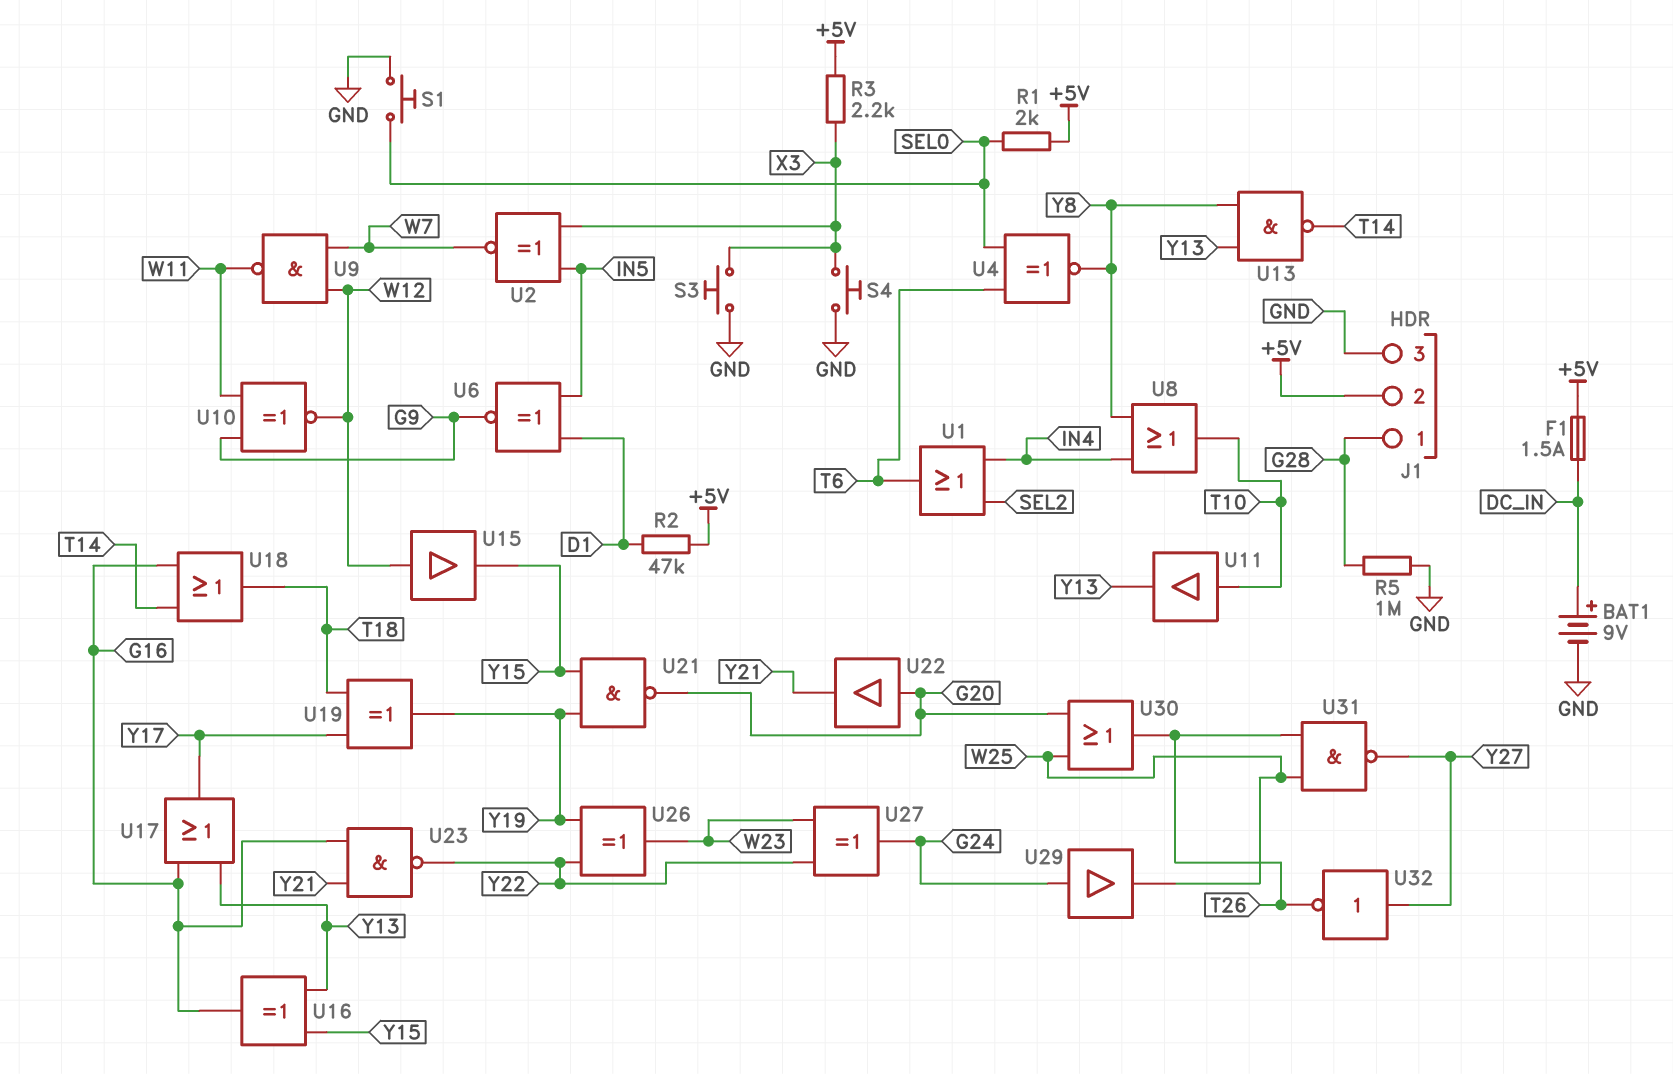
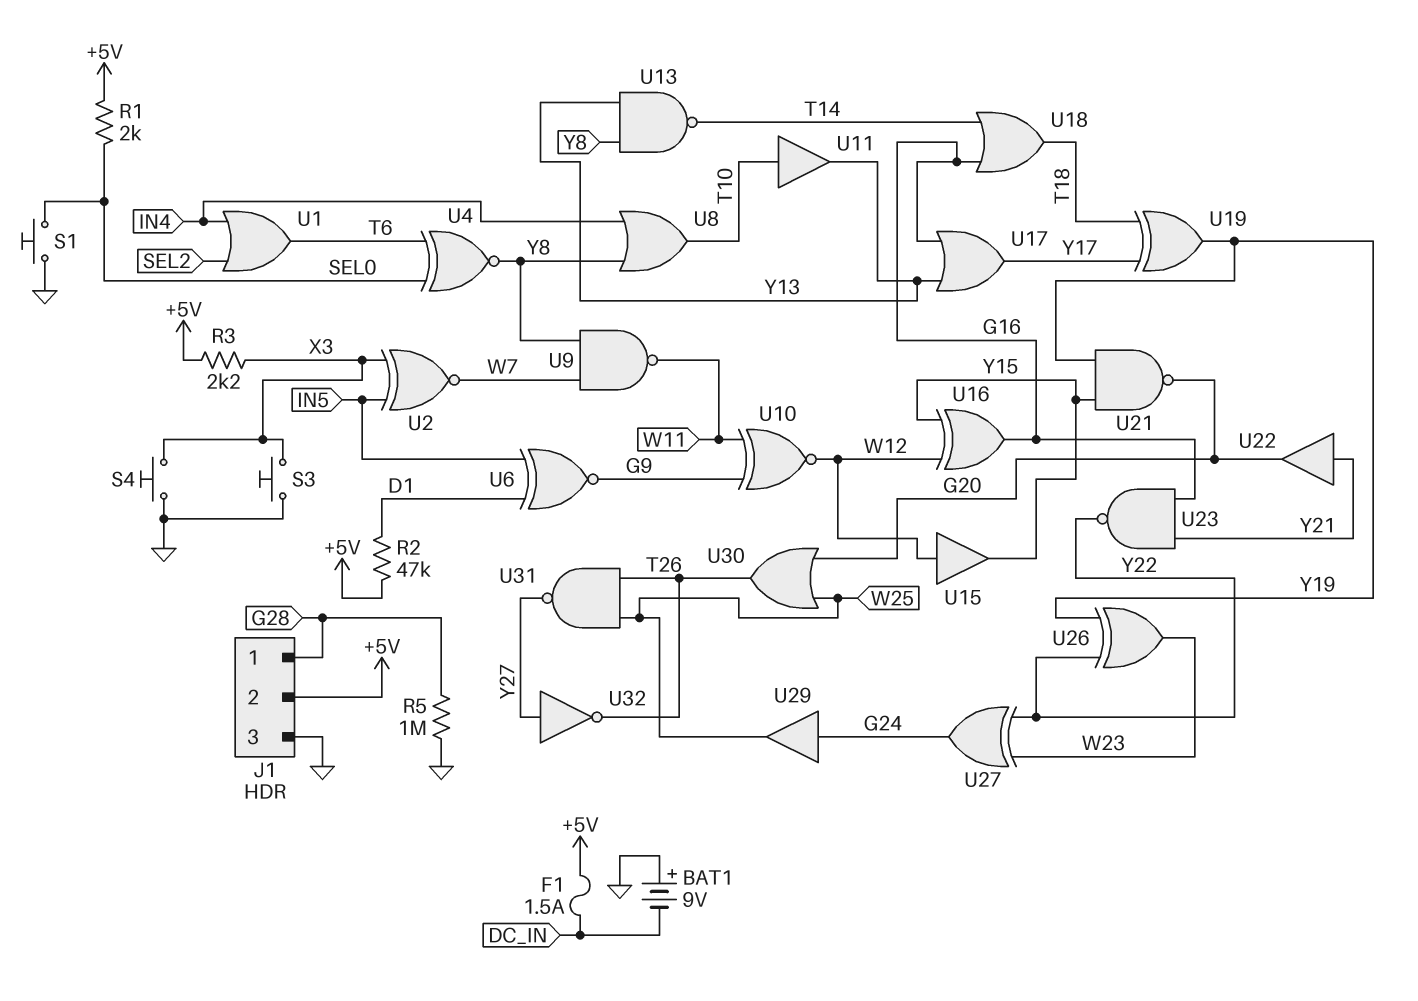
BAT1: 9V (plus DC_IN, minus GND) -> 9V (plus GND, minus DC_IN)
U9: NAND (in W7, in W12, out W11) -> NAND (in W7, in Y8, out W11)
U16: XOR (in Y13, in Y15, out G16) -> XOR (in W12, in Y15, out G16)
U22: buffer (in G20, out Y21) -> buffer (in Y21, out G20)

